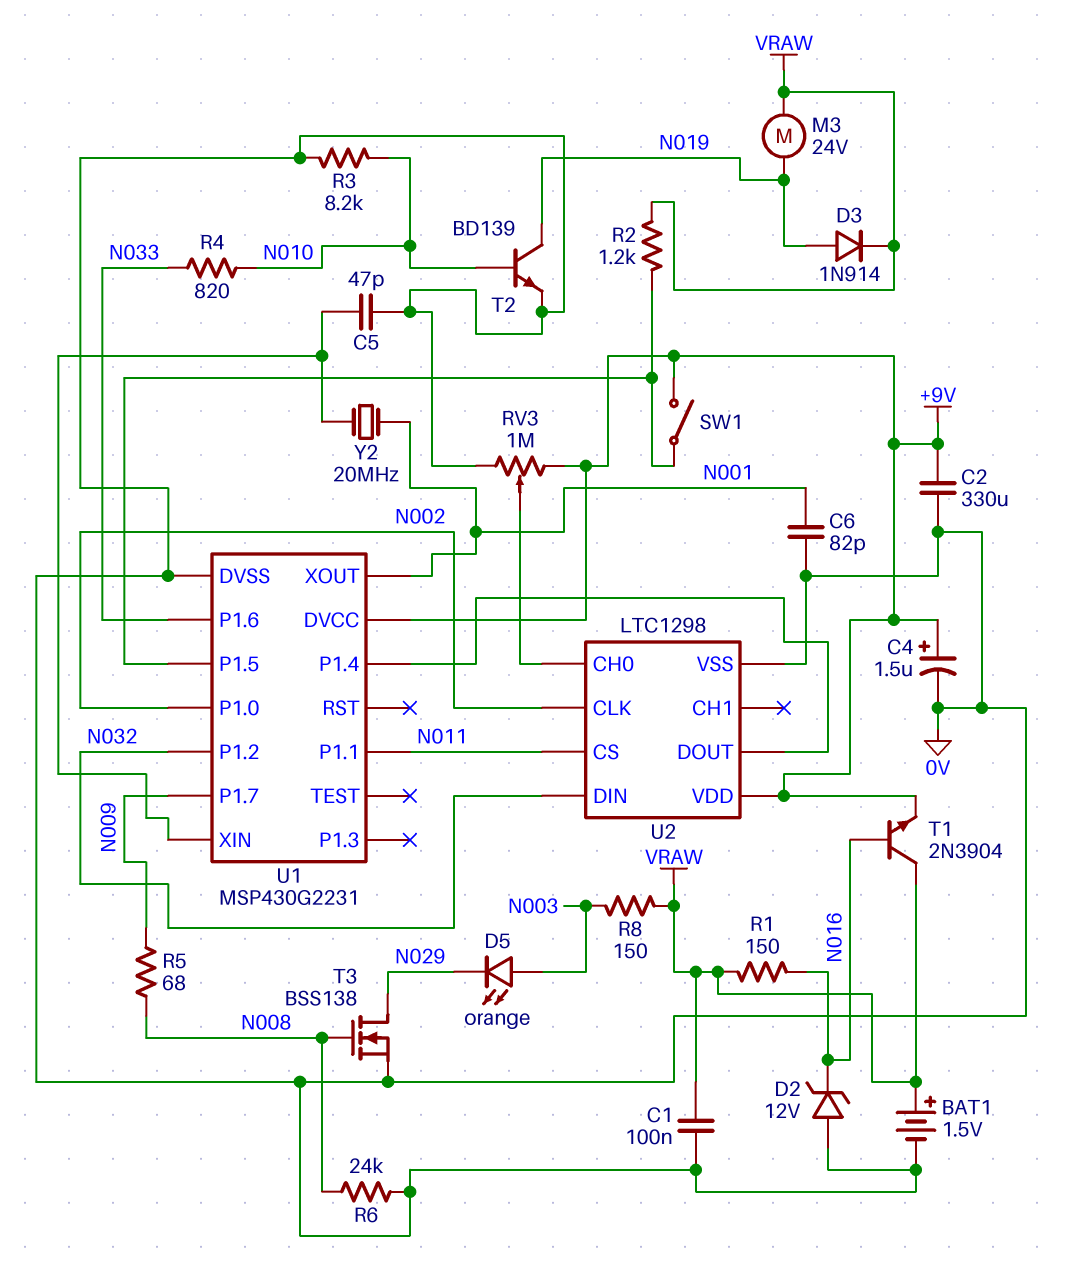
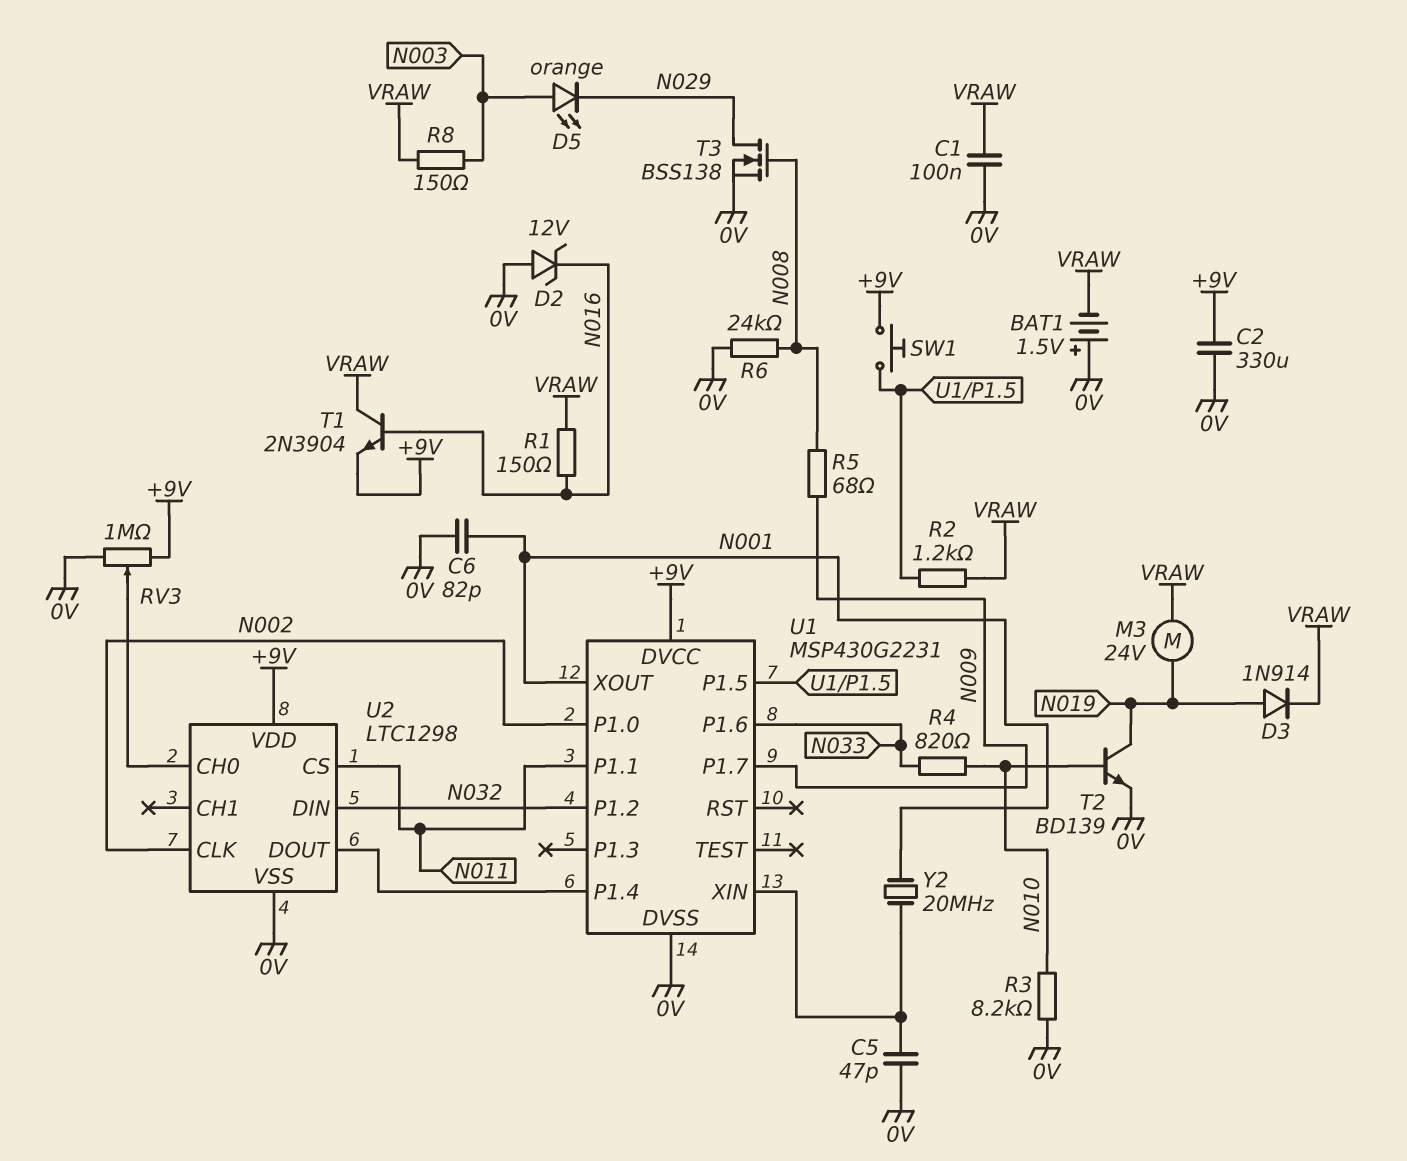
BAT1: 1.5V (plus VRAW, minus 0V) -> 1.5V (plus 0V, minus VRAW)
C4: 1.5uF (plus +9V, minus 0V) -> none
SW1: switch (+9V, U1/P1.5) -> button (+9V, U1/P1.5)

